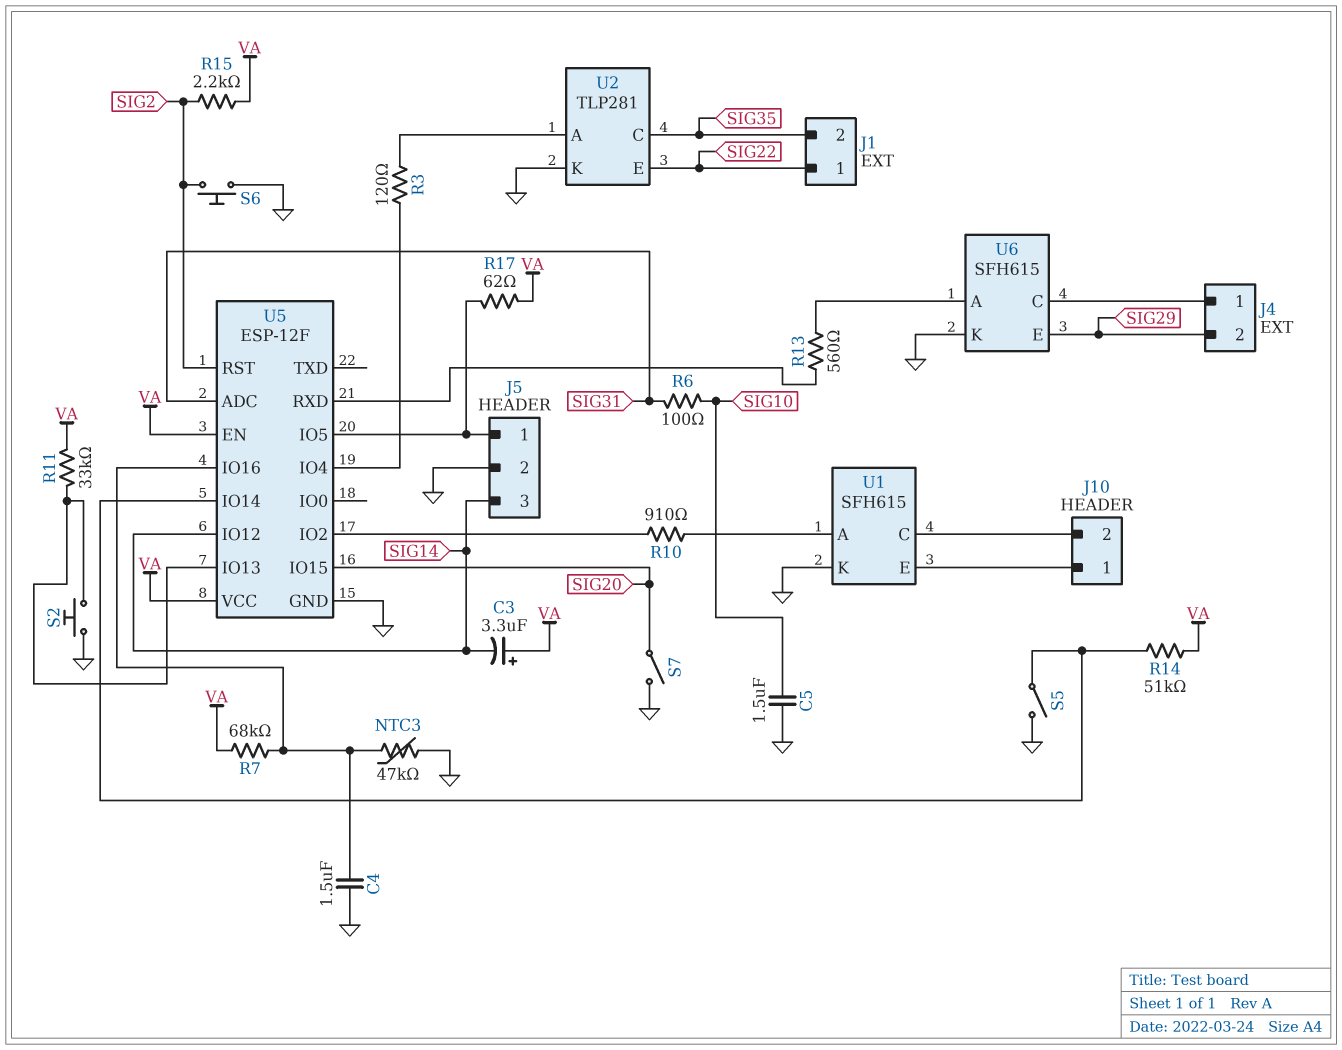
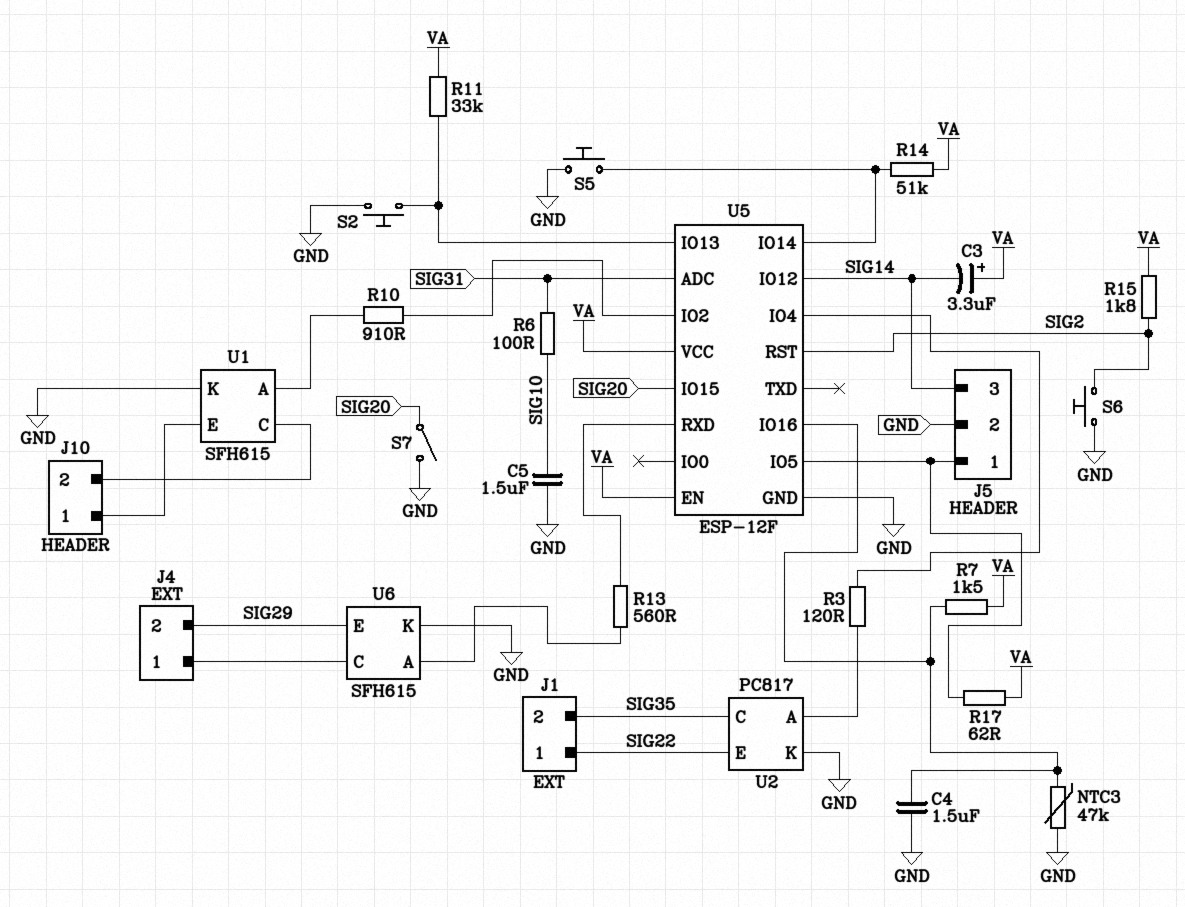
R7: 68k (U5/IO16, VA) -> 1.5k (U5/IO16, VA)
R15: 2.2k (SIG2, VA) -> 1.8k (SIG2, VA)
S5: switch (GND, U5/IO14) -> button (GND, U5/IO14)
U2: TLP281 -> PC817

